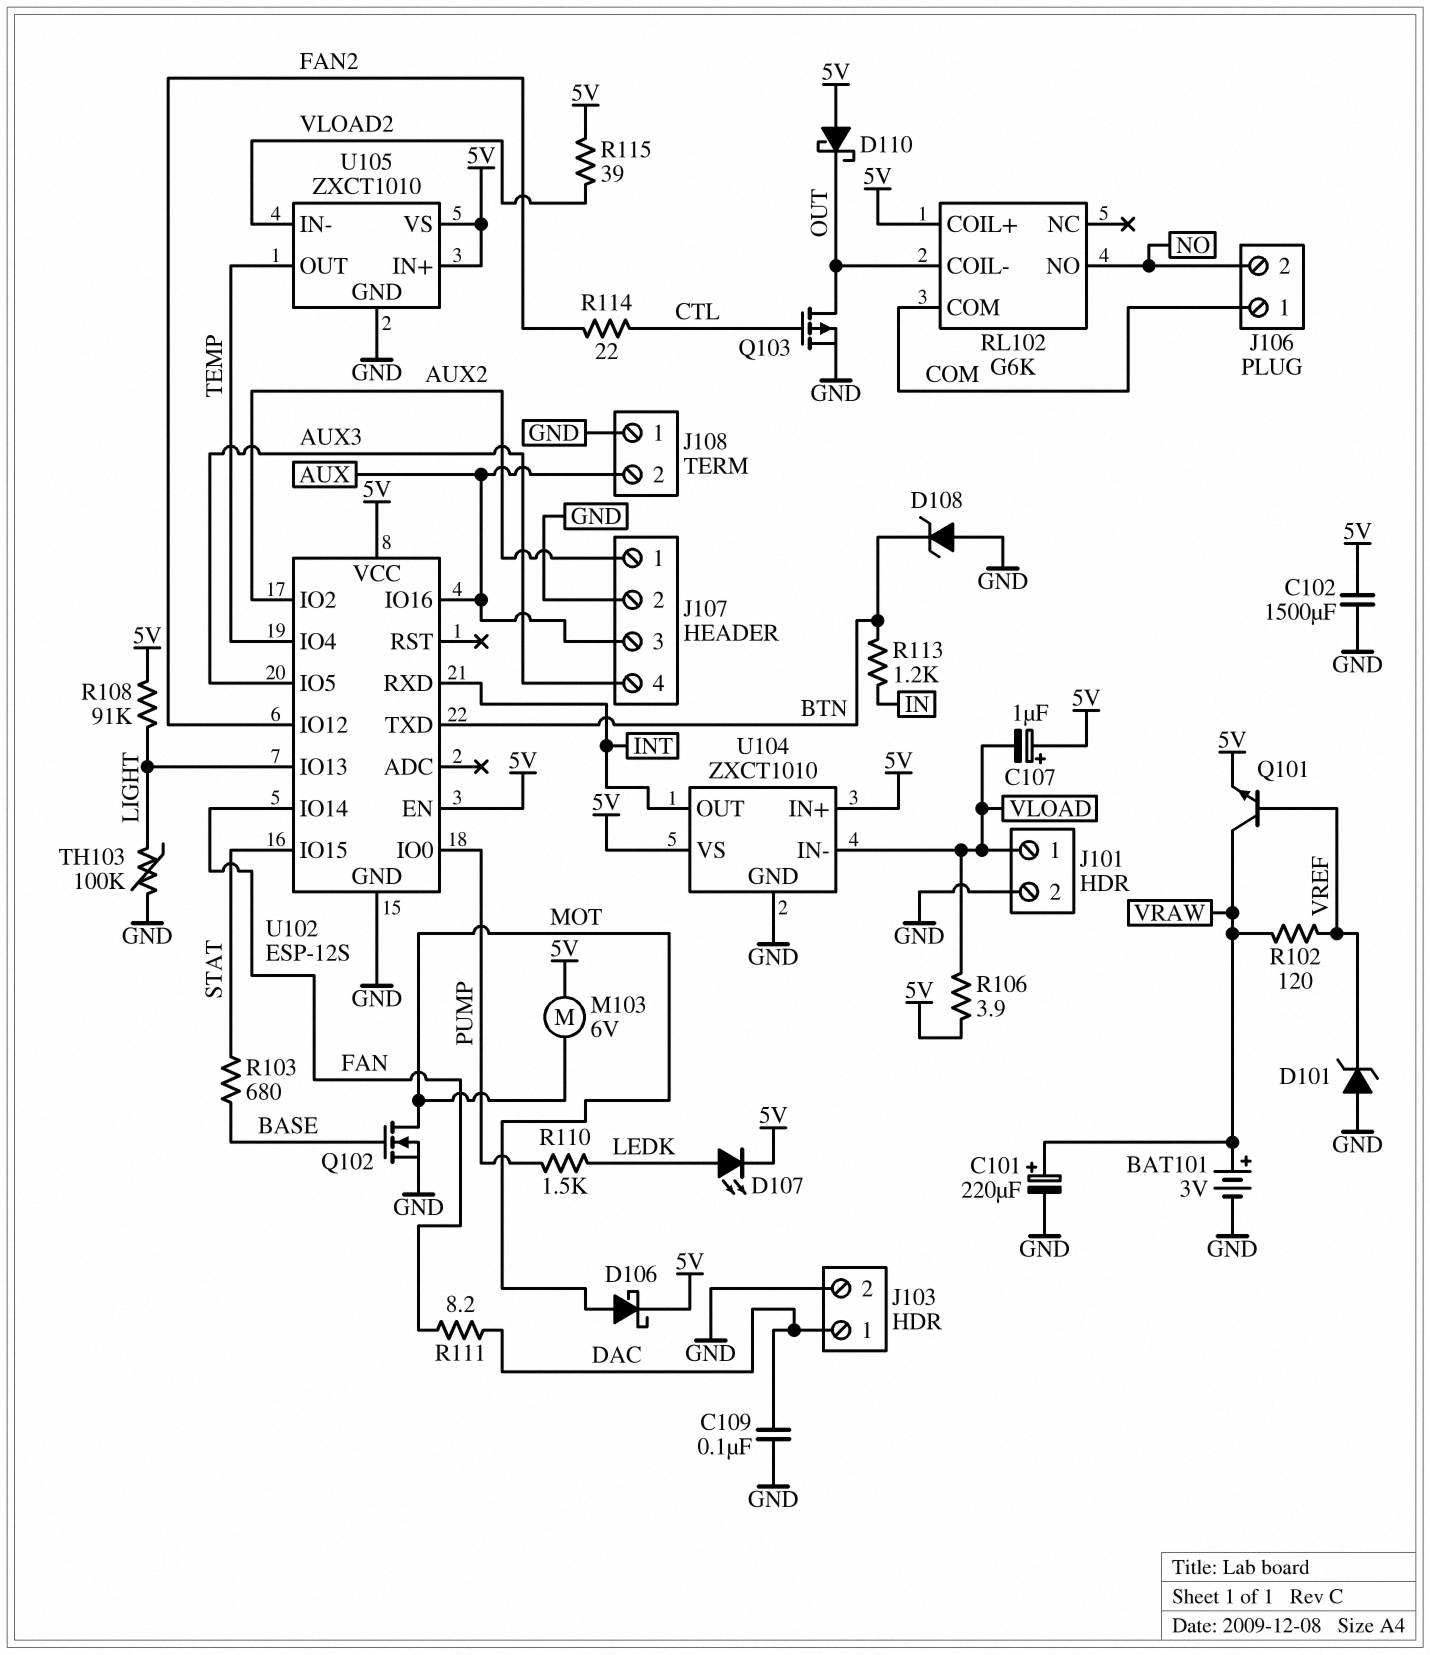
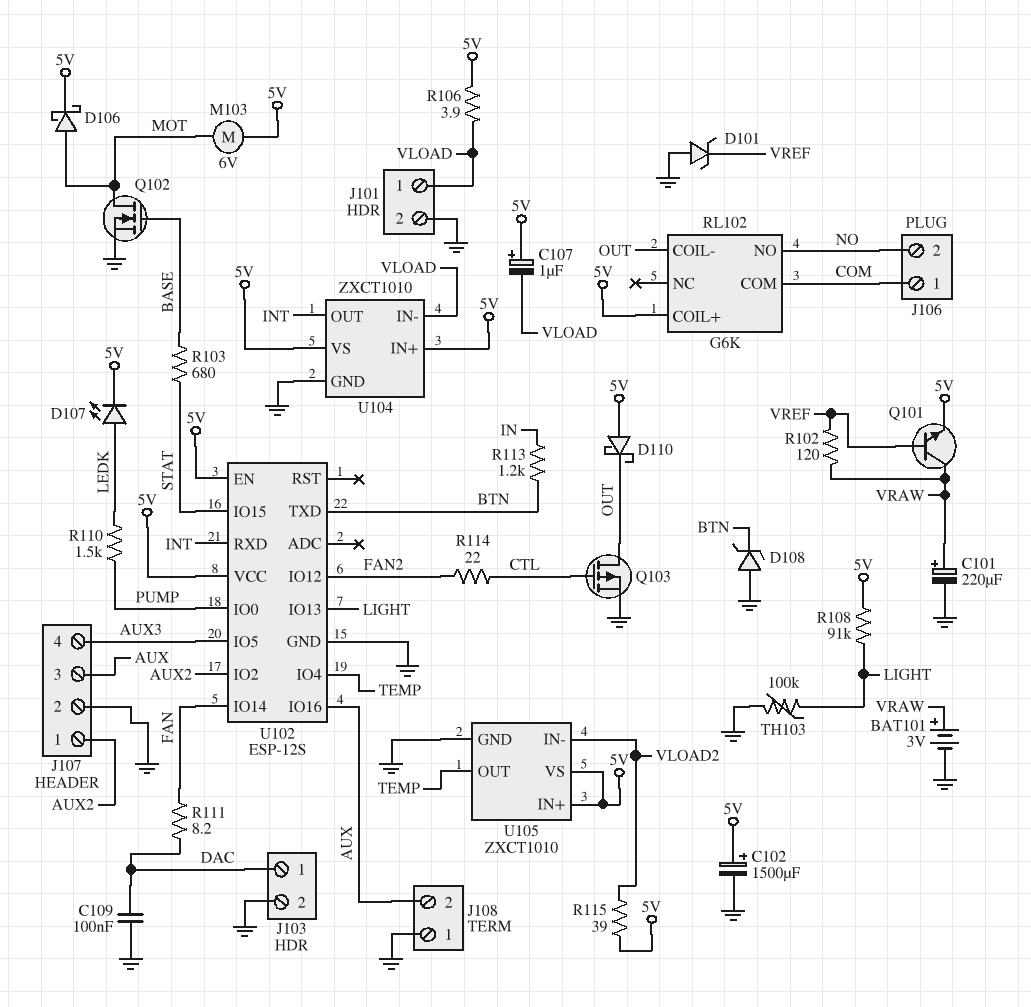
C102: 1500uF (5V, GND) -> 1500uF (plus 5V, minus GND)

